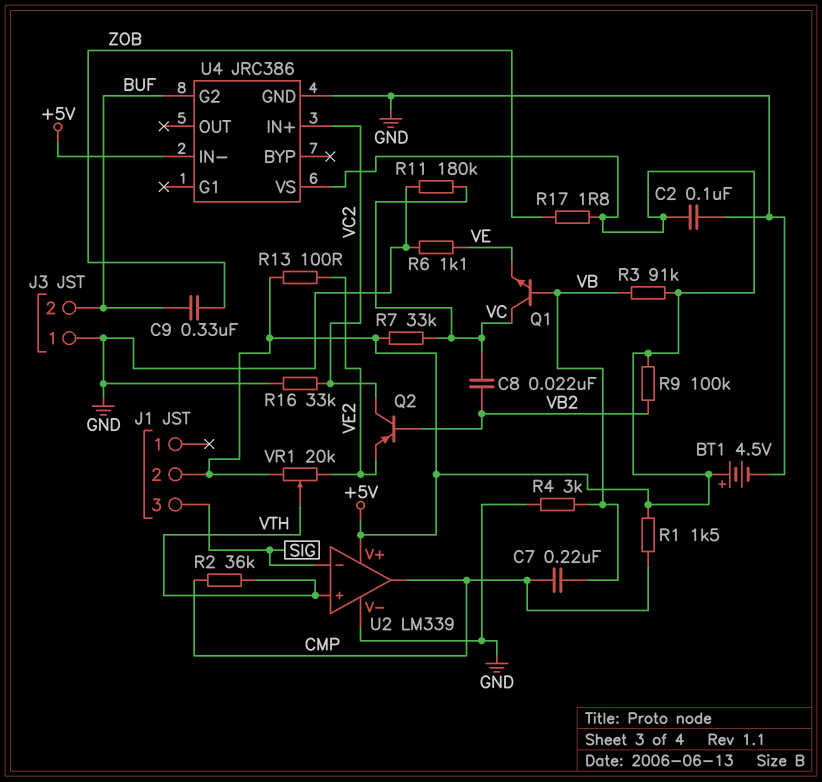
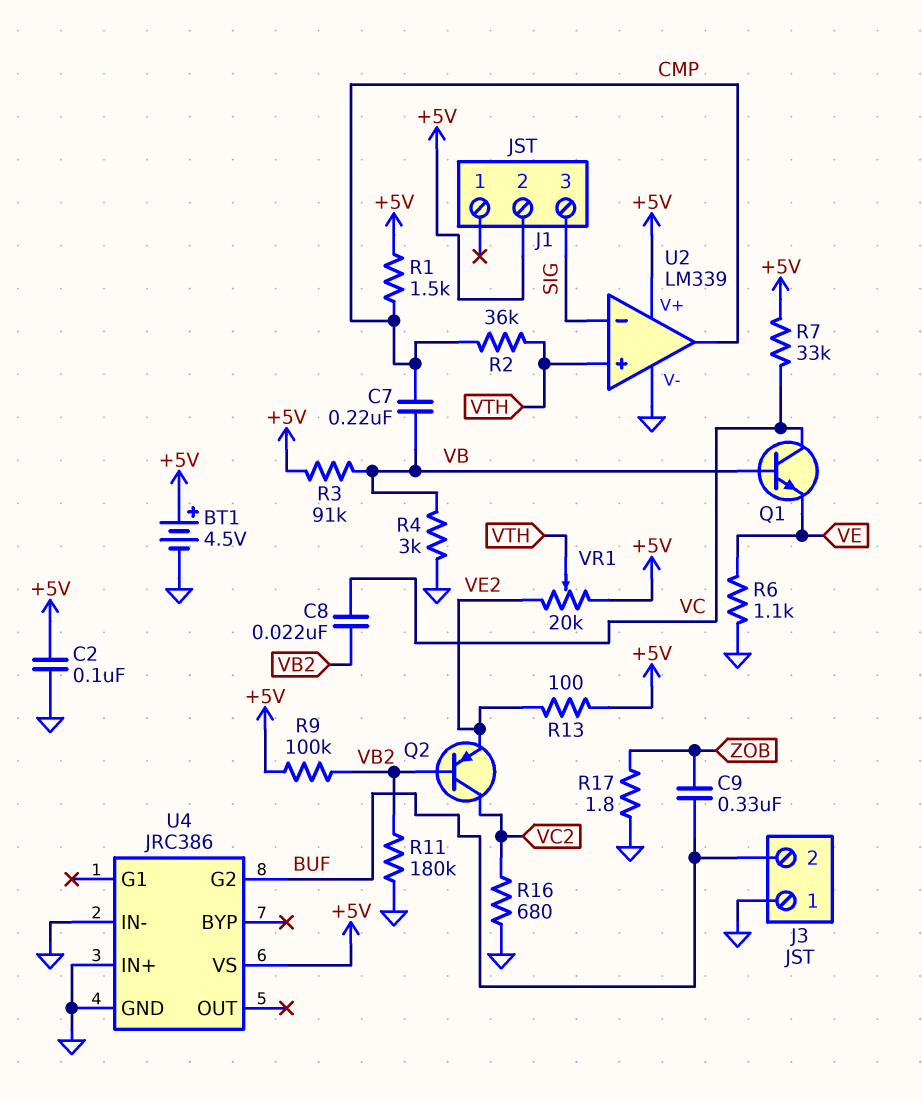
R11: 180k (GND, VC) -> 180k (GND, VB2)
R16: 33k (GND, VC2) -> 680 (GND, VC2)
R17: 1.8 (+5V, ZOB) -> 1.8 (GND, ZOB)
U4 pin IN+: VC2 -> GND
U4 pin IN-: +5V -> GND

